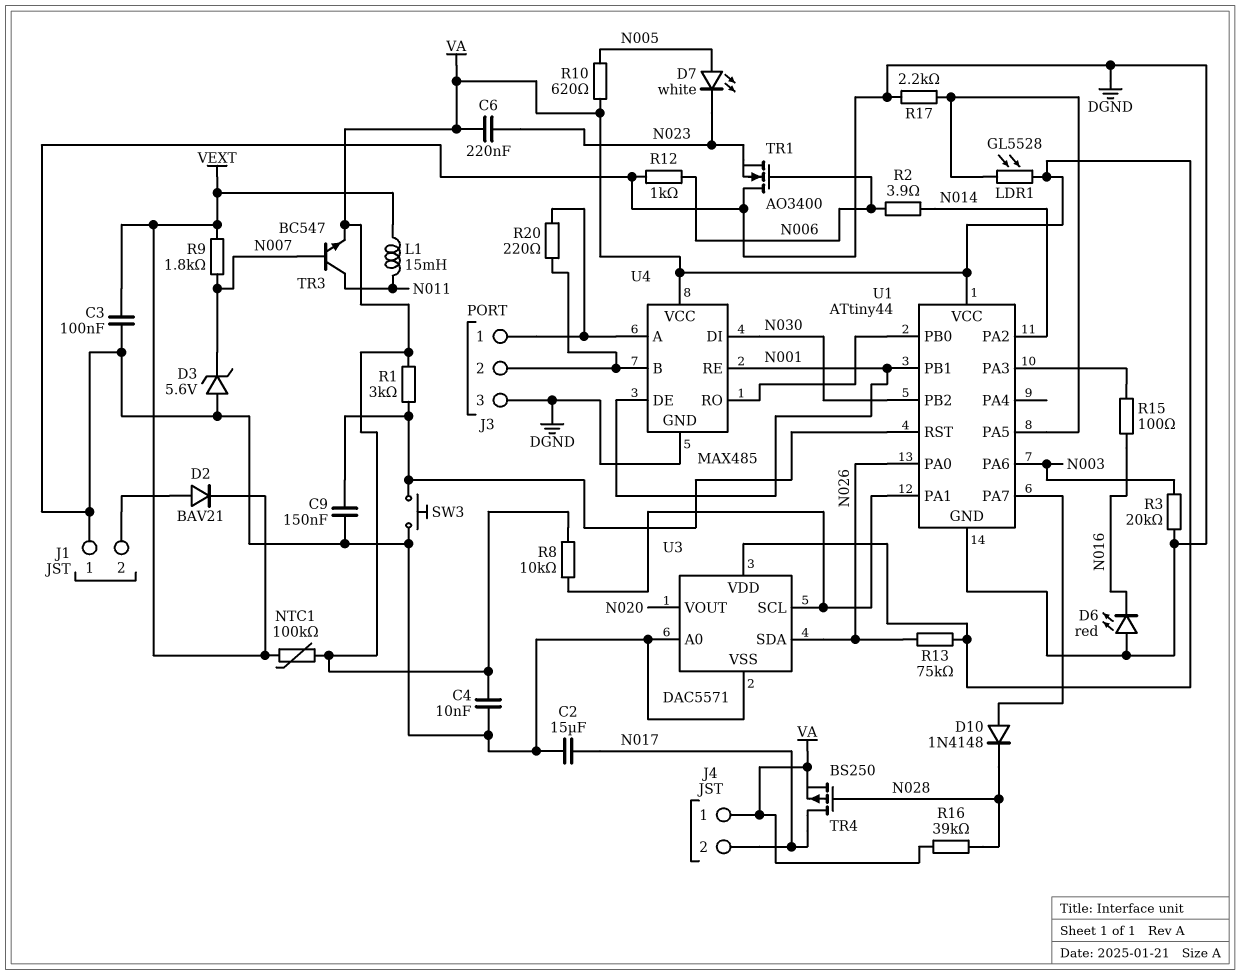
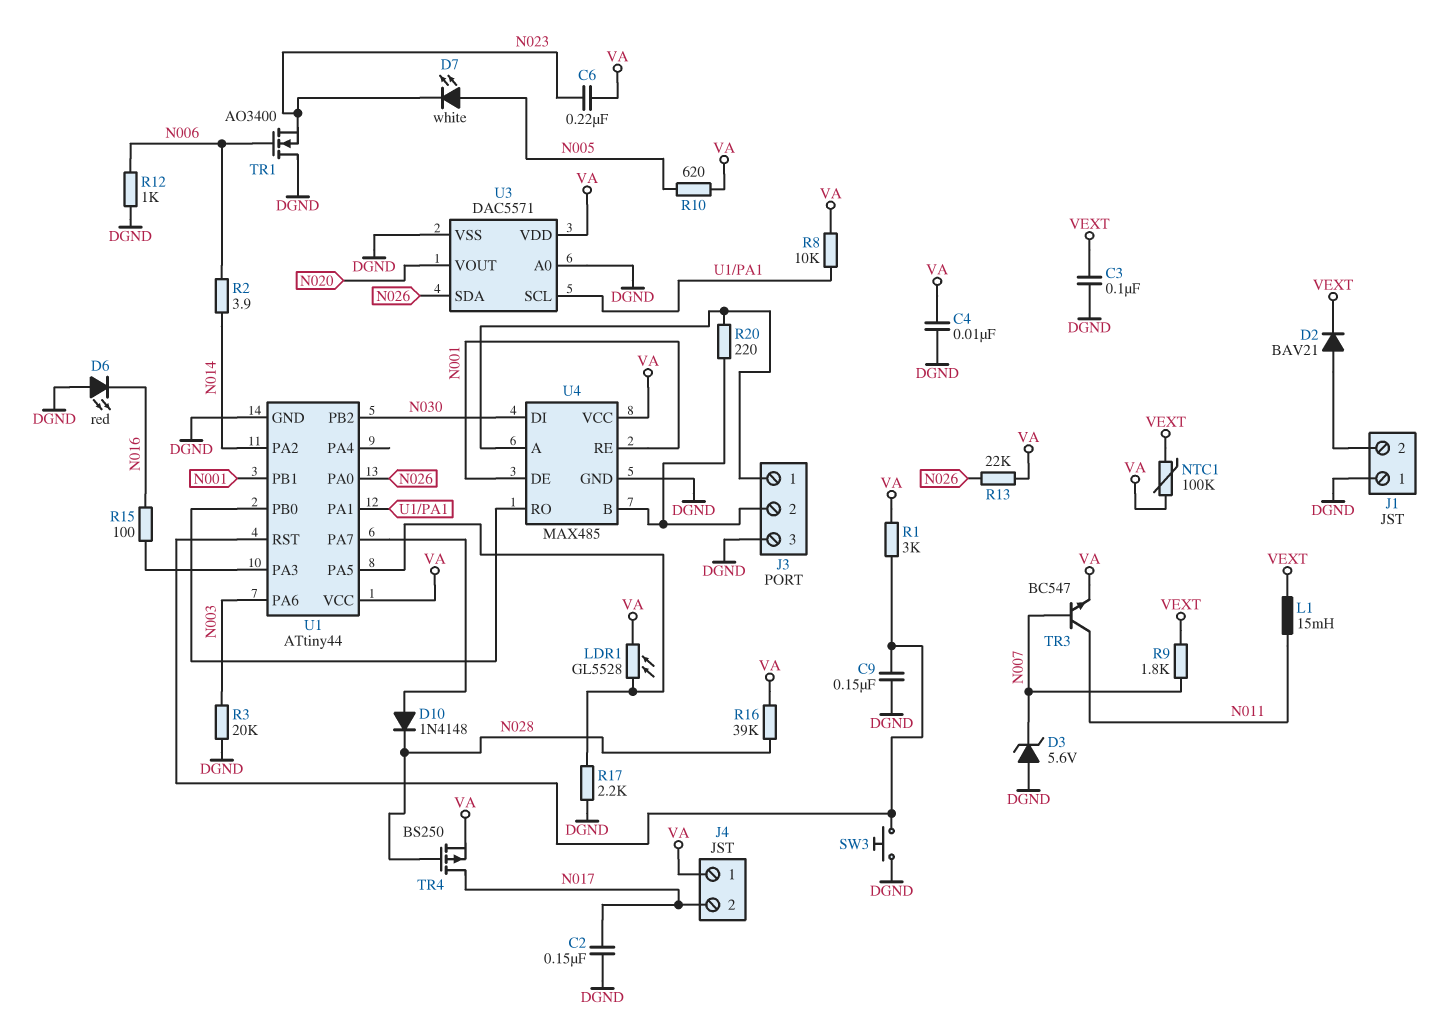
C2: 15uF (DGND, N017) -> 150nF (DGND, N017)
R13: 75k (N026, VA) -> 22k (N026, VA)

